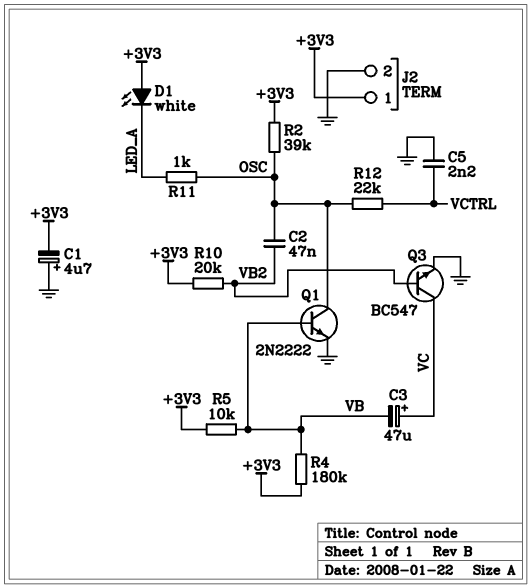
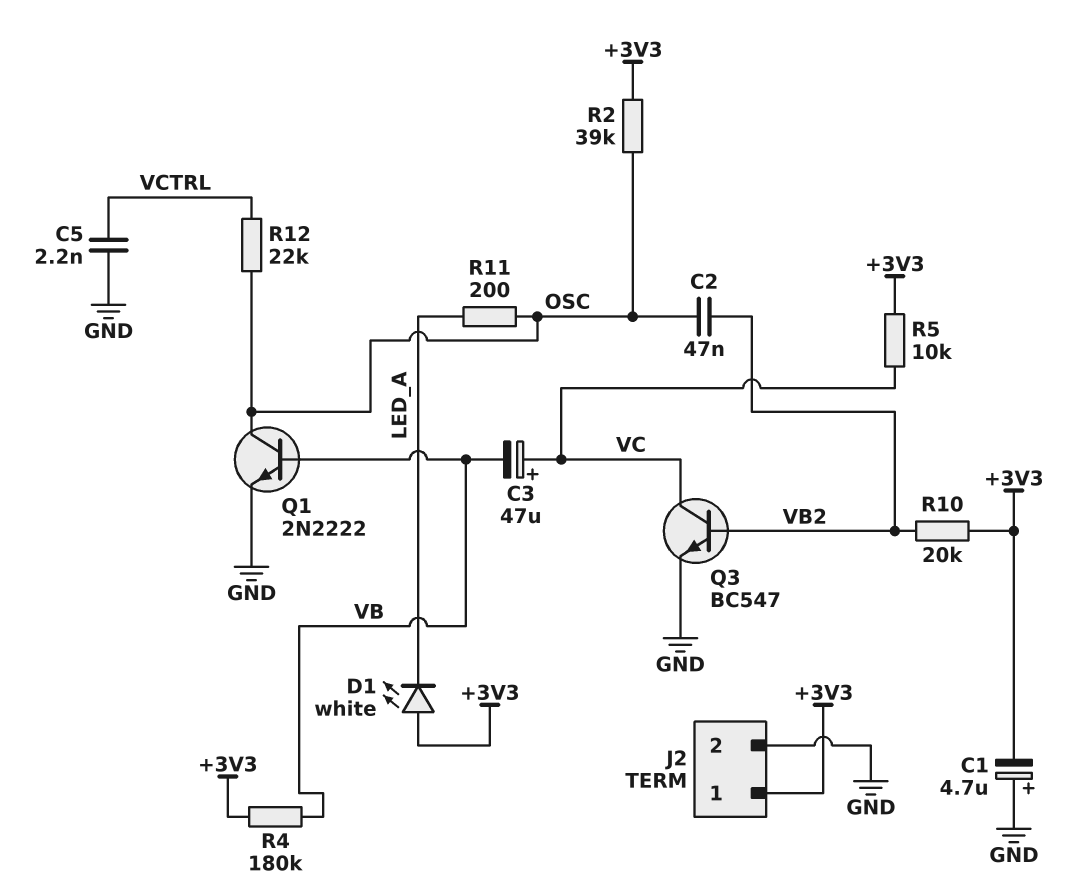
R5: 10k (+3V3, VB) -> 10k (+3V3, VC)
R11: 1k (LED_A, OSC) -> 200 (LED_A, OSC)

